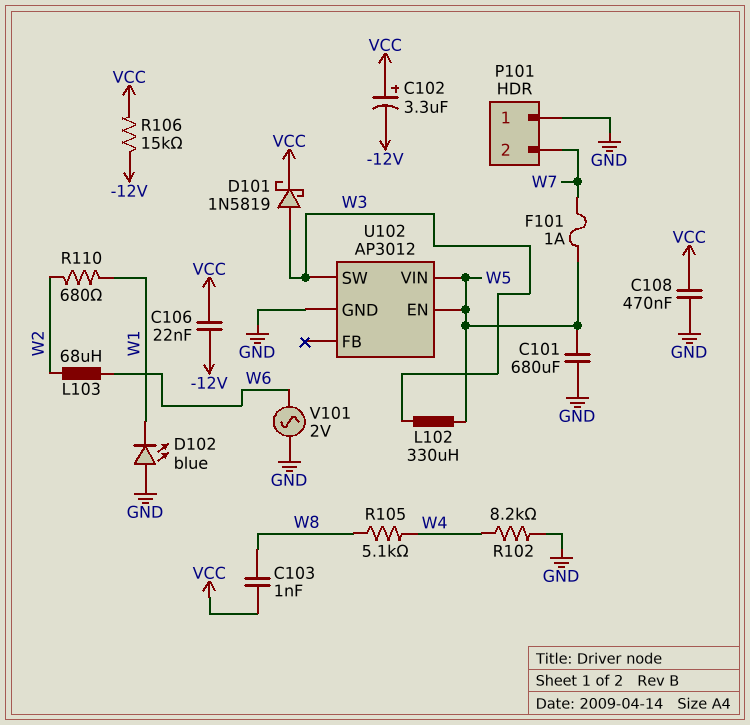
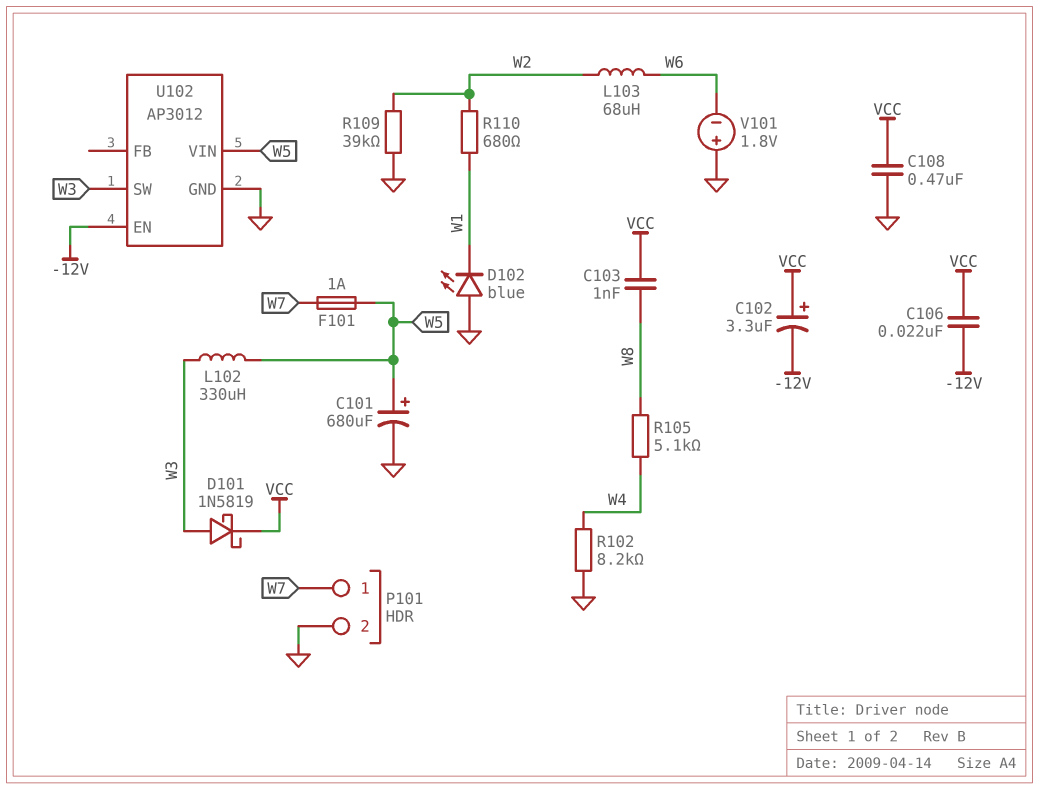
C101: 680uF (GND, W5) -> 680uF (plus W5, minus GND)
P101 pin 1: GND -> W7
P101 pin 2: W7 -> GND
R106: 15k (-12V, VCC) -> none
R109: none -> 39k (GND, W2)
U102 pin EN: W5 -> -12V
V101: AC 2V (GND, W6) -> 1.8V (plus GND, minus W6)

